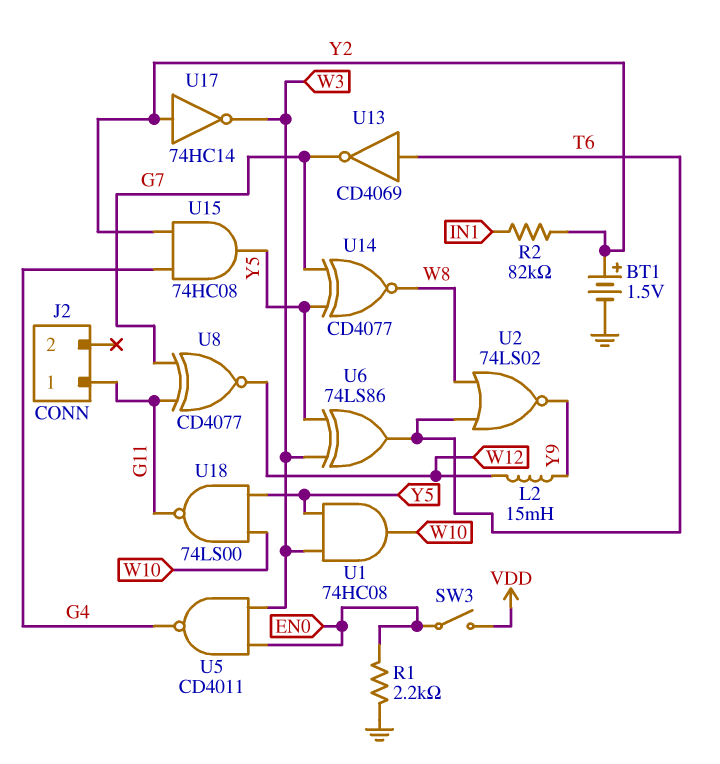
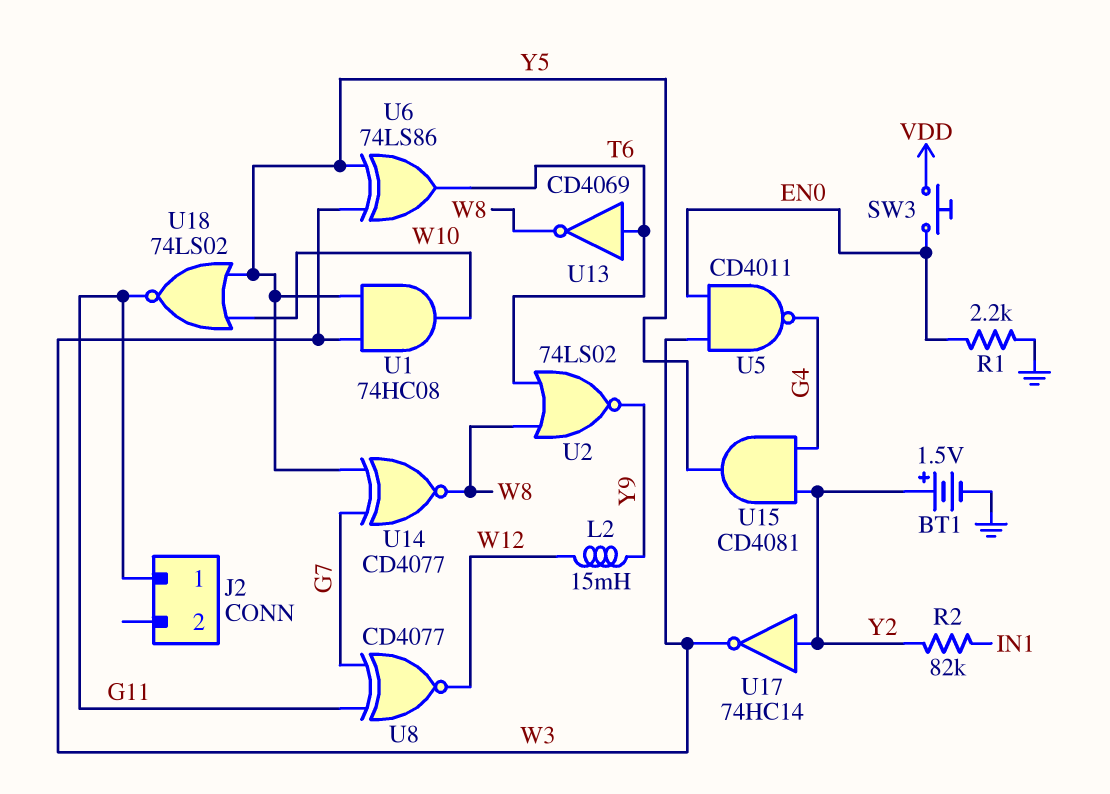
SW3: switch (EN0, VDD) -> button (EN0, VDD)
U13: NOT CD4069 (in T6, out G7) -> NOT CD4069 (in T6, out W8)
U15: AND 74HC08 (in G4, in Y2, out Y5) -> AND CD4081 (in G4, in Y2, out Y5)
U18: NAND 74LS00 (in W10, in Y5, out G11) -> NOR 74LS02 (in W10, in Y5, out G11)

